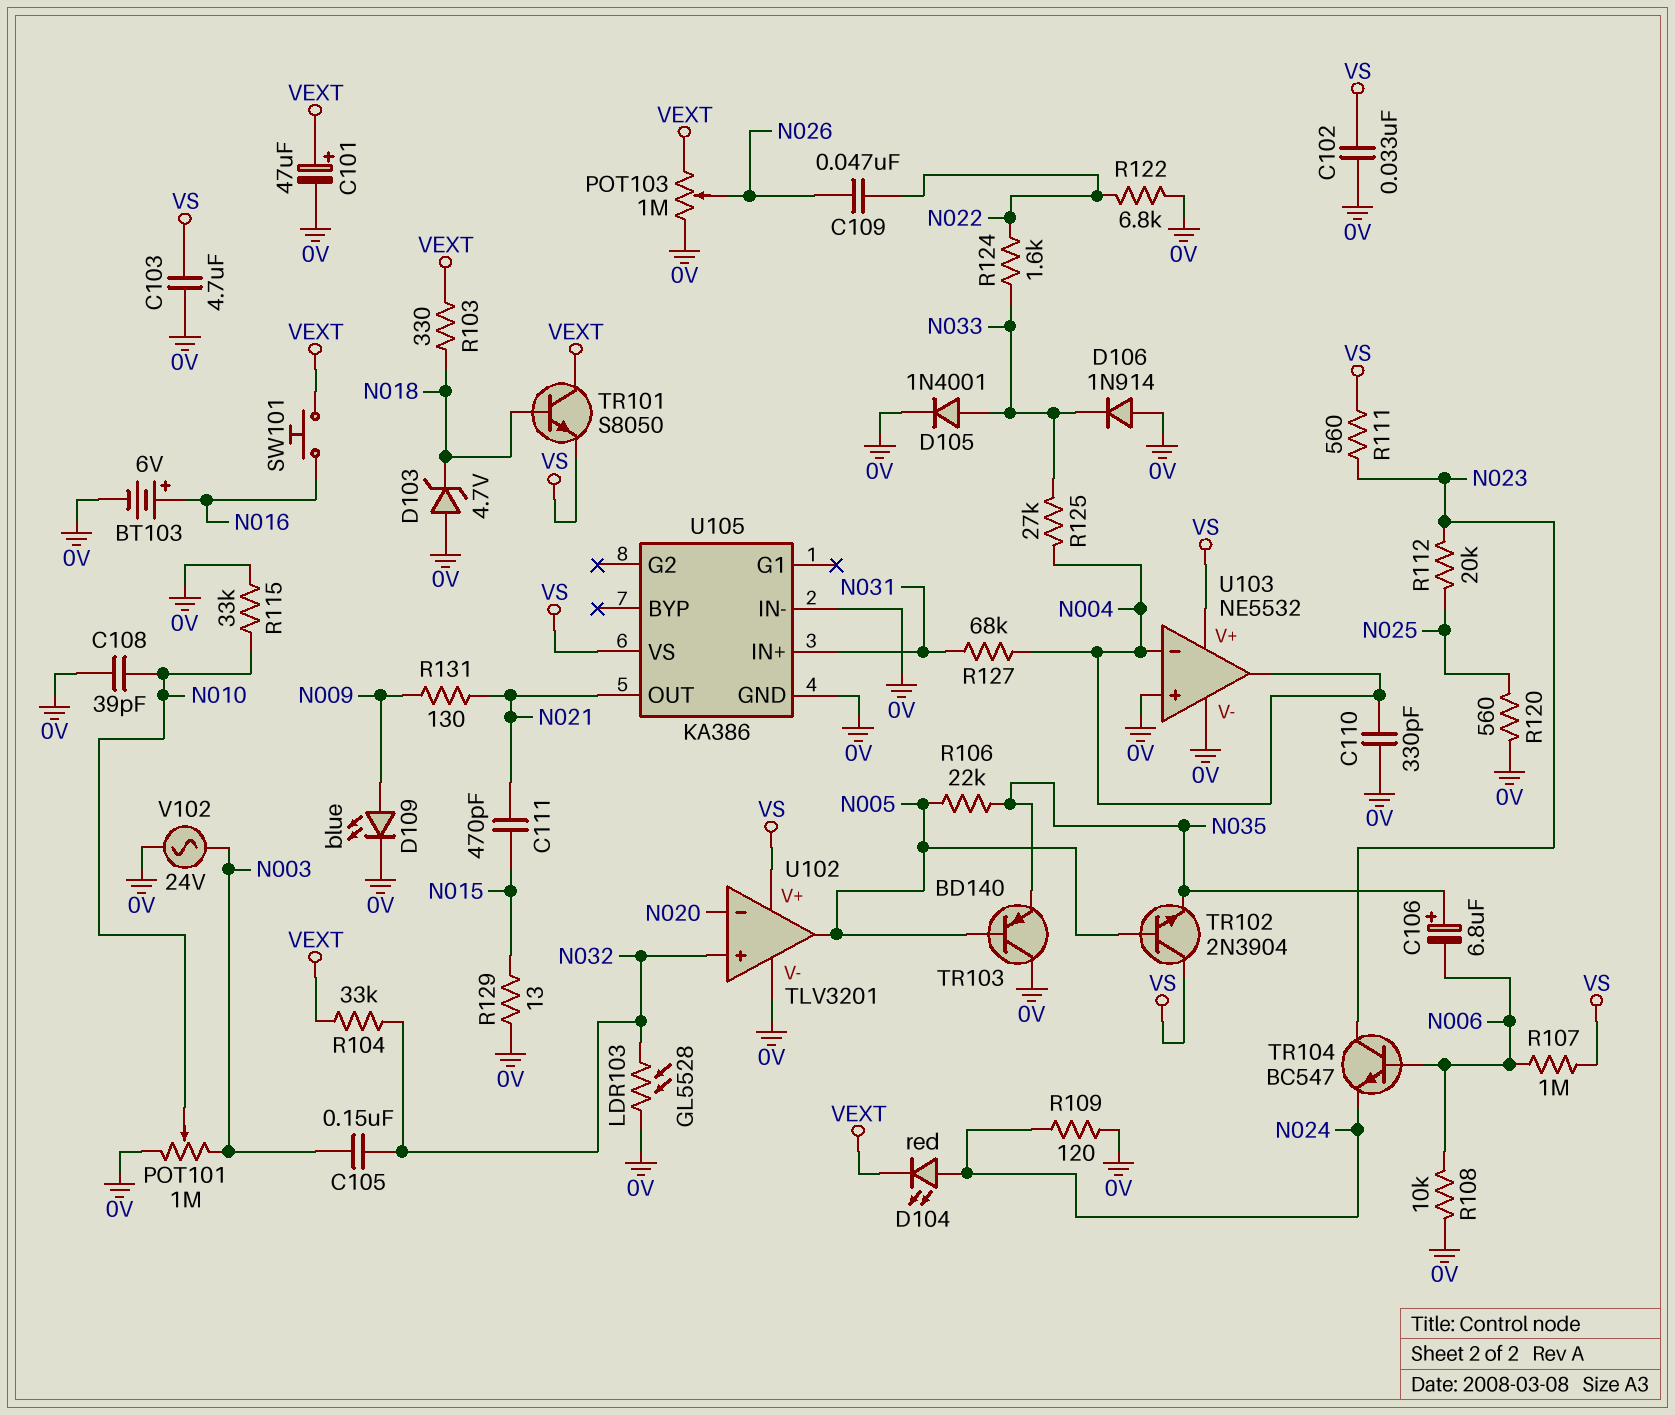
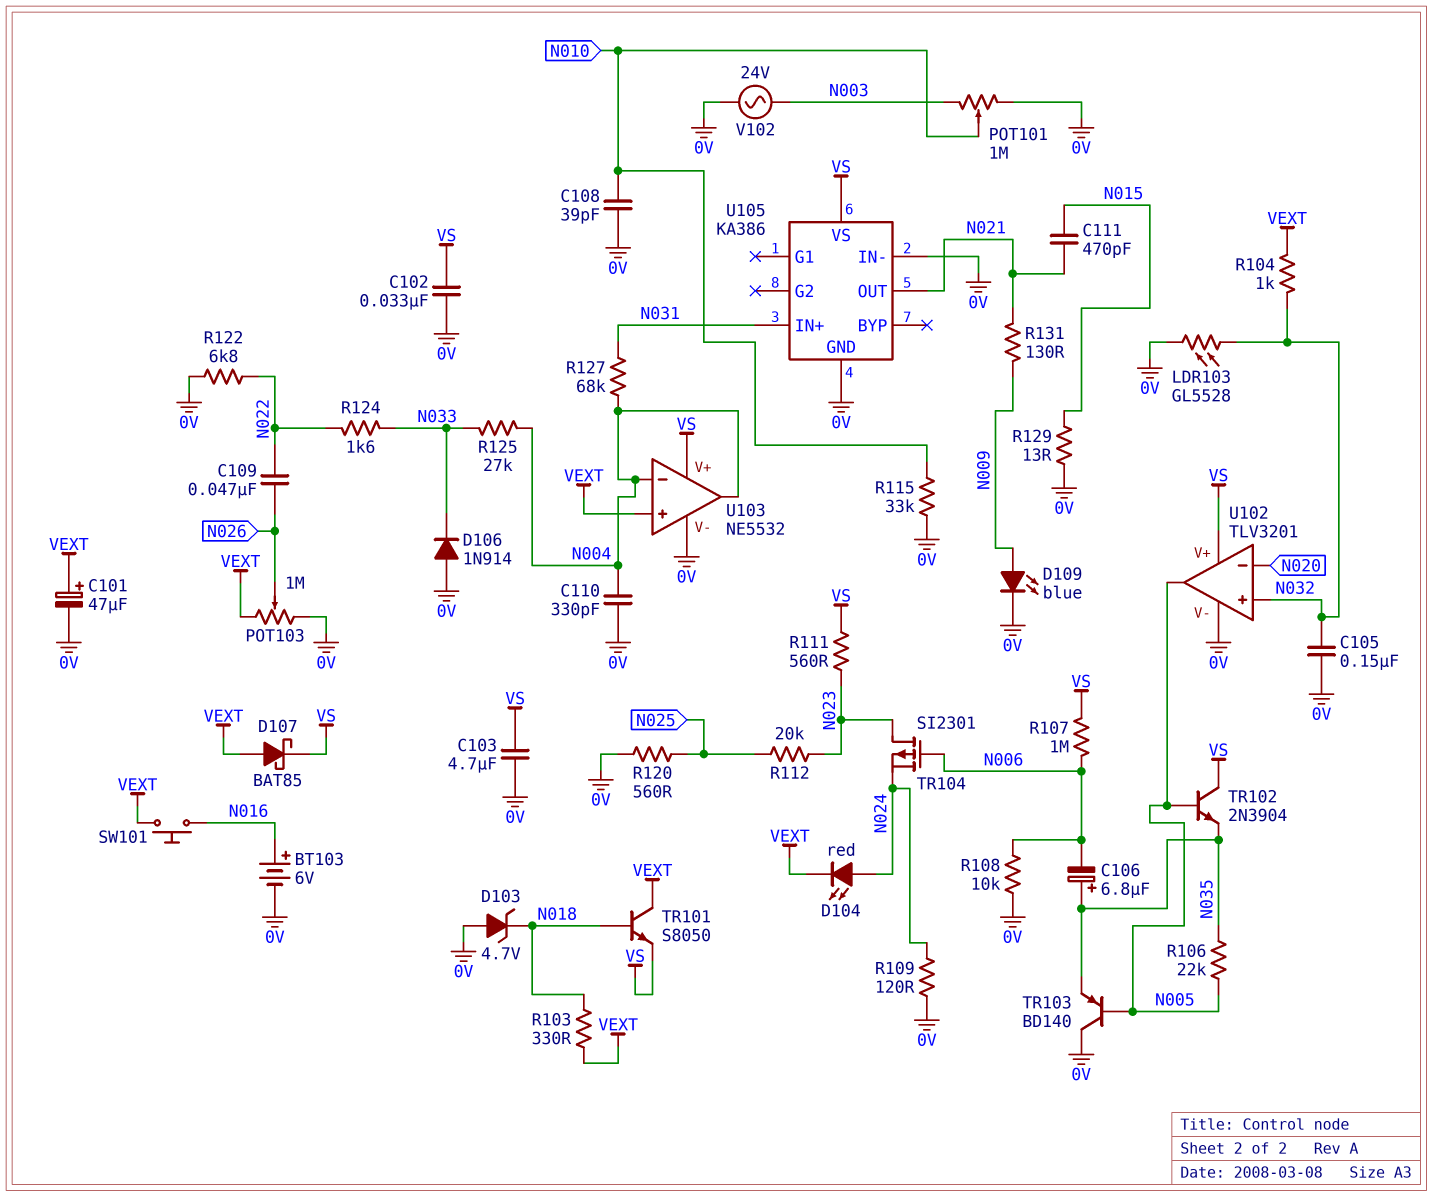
C105: 150nF (N003, N032) -> 150nF (0V, N032)
D105: diode 1N4001 (A N033, K 0V) -> none
D107: none -> schottky BAT85 (A VEXT, K VS)
R104: 33k (N032, VEXT) -> 1k (N032, VEXT)
TR104: NPN BC547 (B N006, C N023, E N024) -> PMOS SI2301 (G N006, D N023, S N024)
U103 pin in+: 0V -> VEXT

